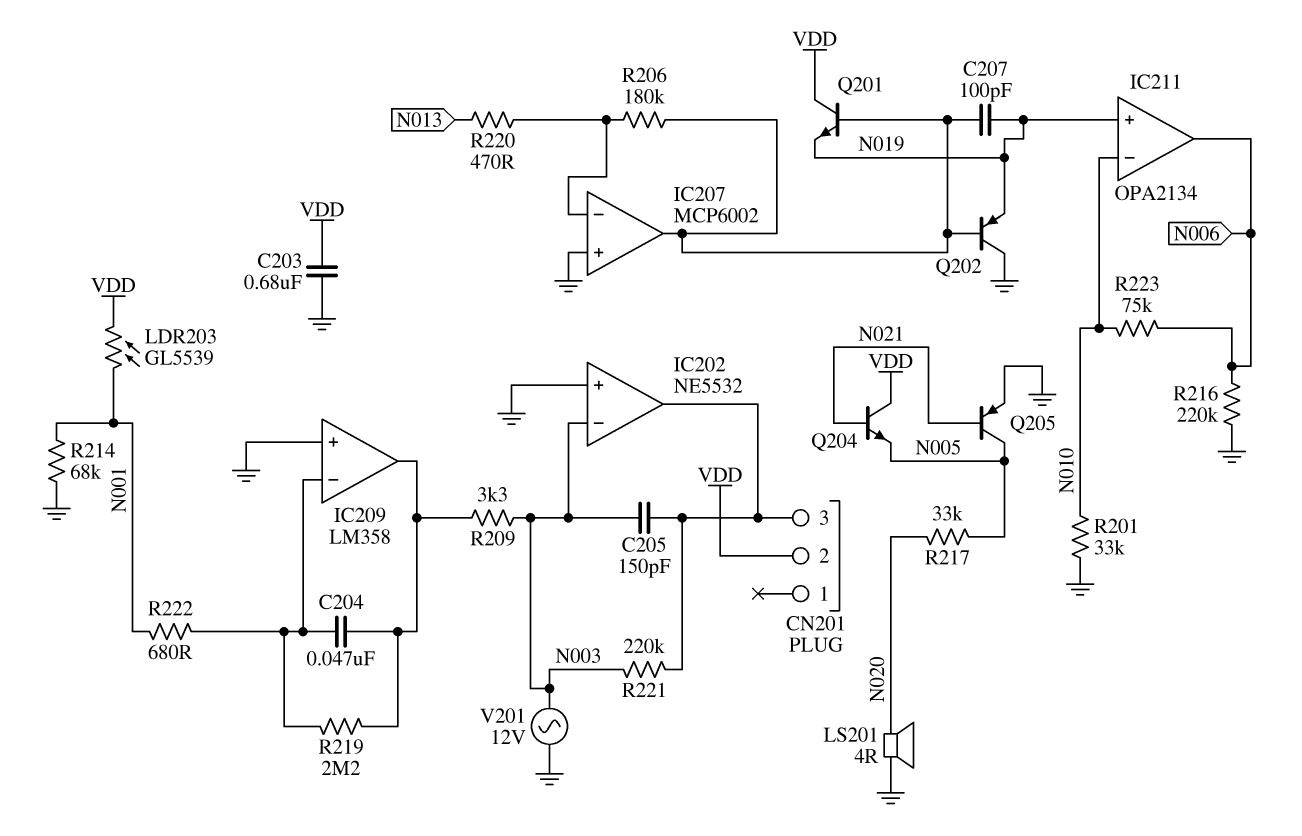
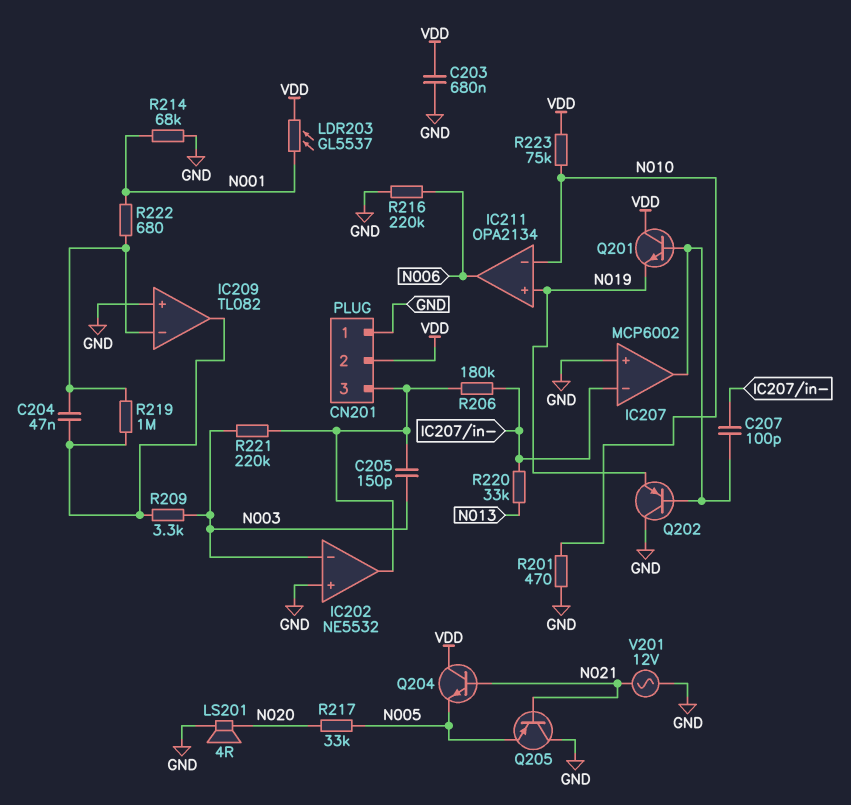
C207: 100pF (IC207/out, N019) -> 100pF (IC207/in-, IC207/out)
CN201 pin 1: none -> GND
IC209: LM358 -> TL082
LDR203: GL5539 (N001, VDD) -> GL5537 (N001, VDD)
Q205: PNP (B N021, C N005, E GND) -> PNP (B N021, C GND, E N005)
R201: 33k (GND, N010) -> 470 (GND, N010)
R206: 180k (IC207/in-, IC207/out) -> 180k (CN201/3, IC207/in-)
R219: 2.2M (IC209/in-, IC209/out) -> 1M (IC209/in-, IC209/out)
R220: 470 (IC207/in-, N013) -> 33k (IC207/in-, N013)
R223: 75k (N006, N010) -> 75k (N010, VDD)
V201: AC 12V (GND, N003) -> AC 12V (GND, N021)

